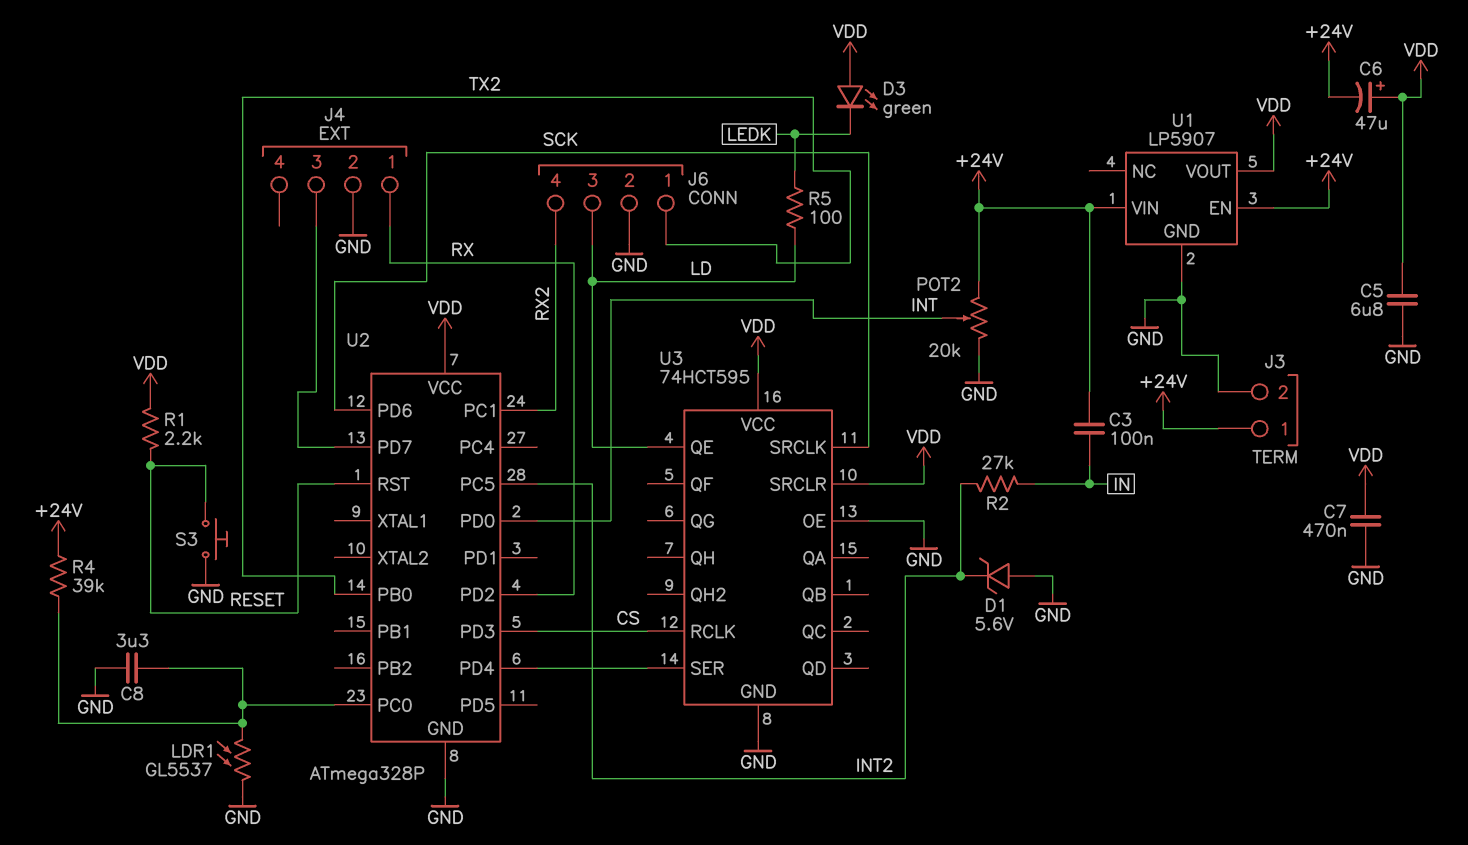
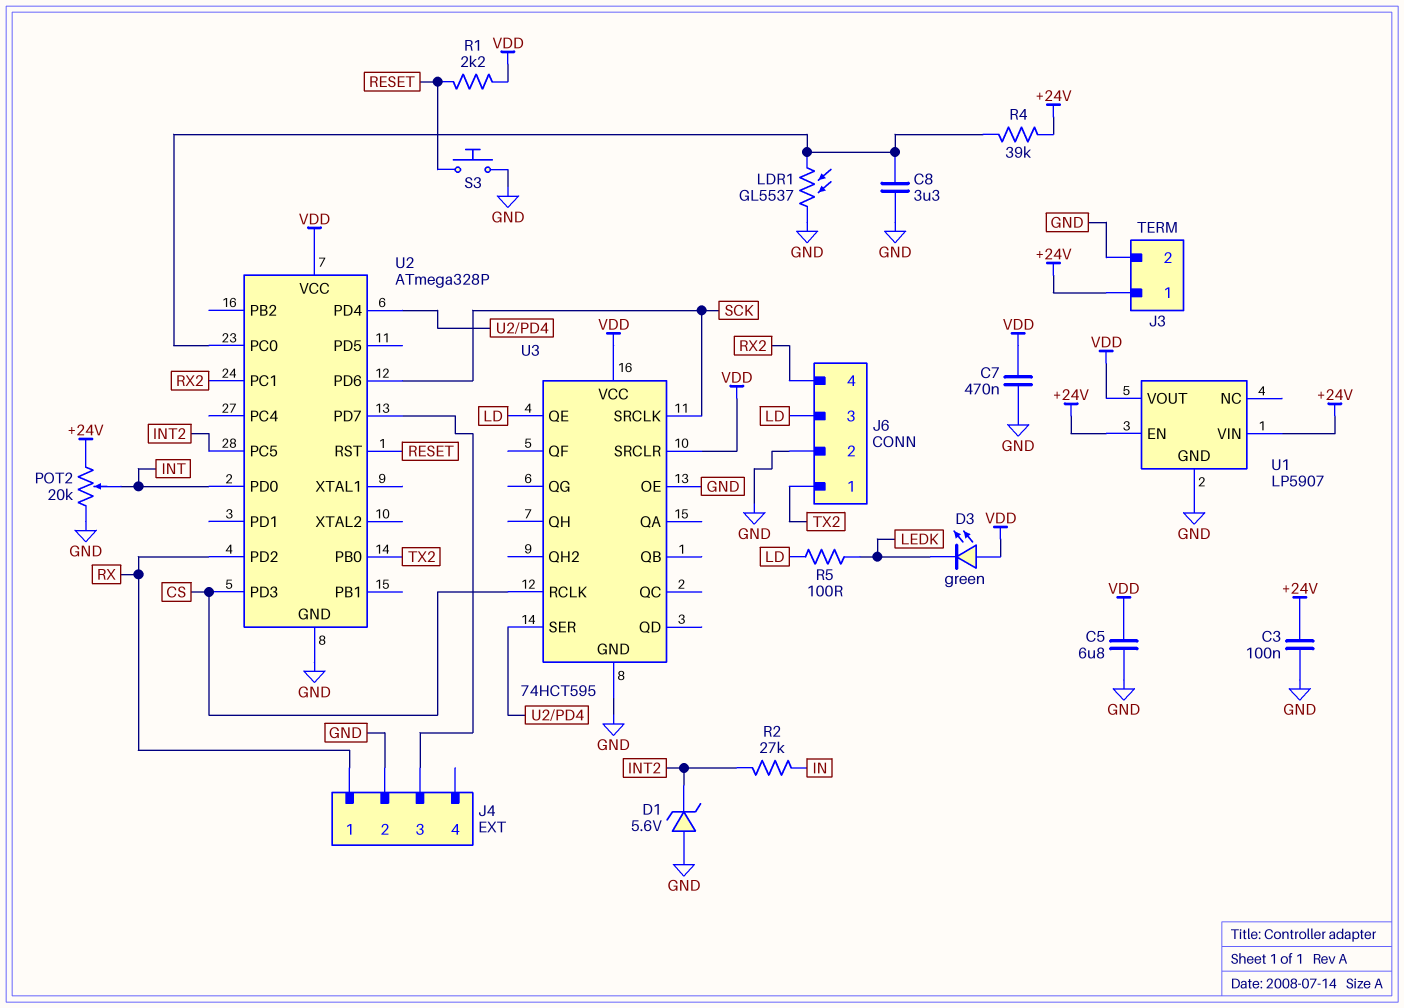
C3: 100nF (+24V, IN) -> 100nF (+24V, GND)
C6: 47uF (plus VDD, minus +24V) -> none

